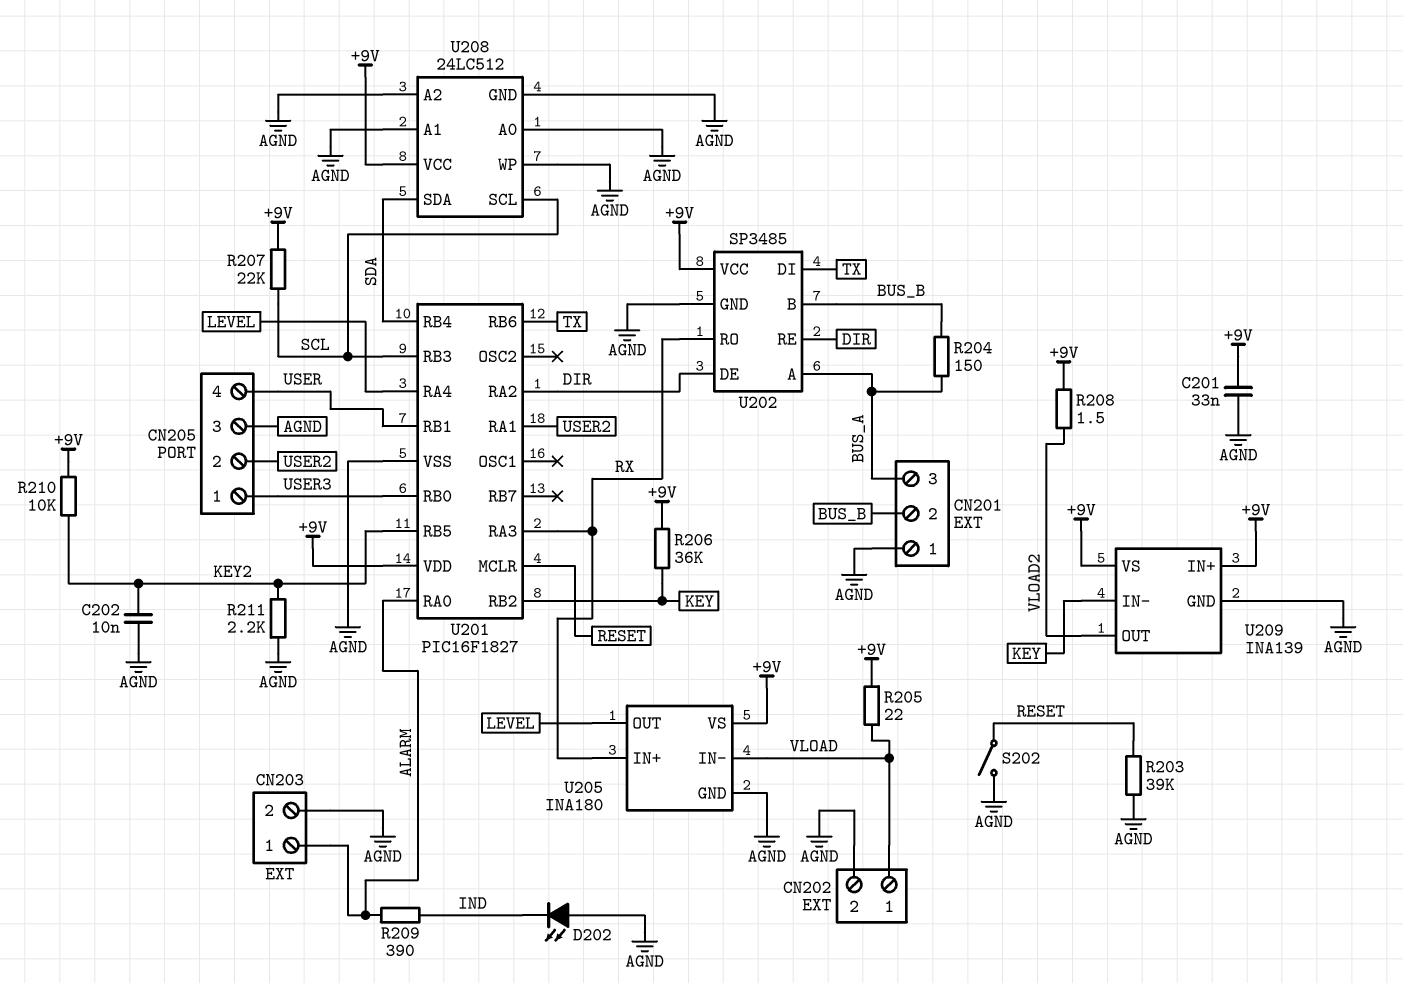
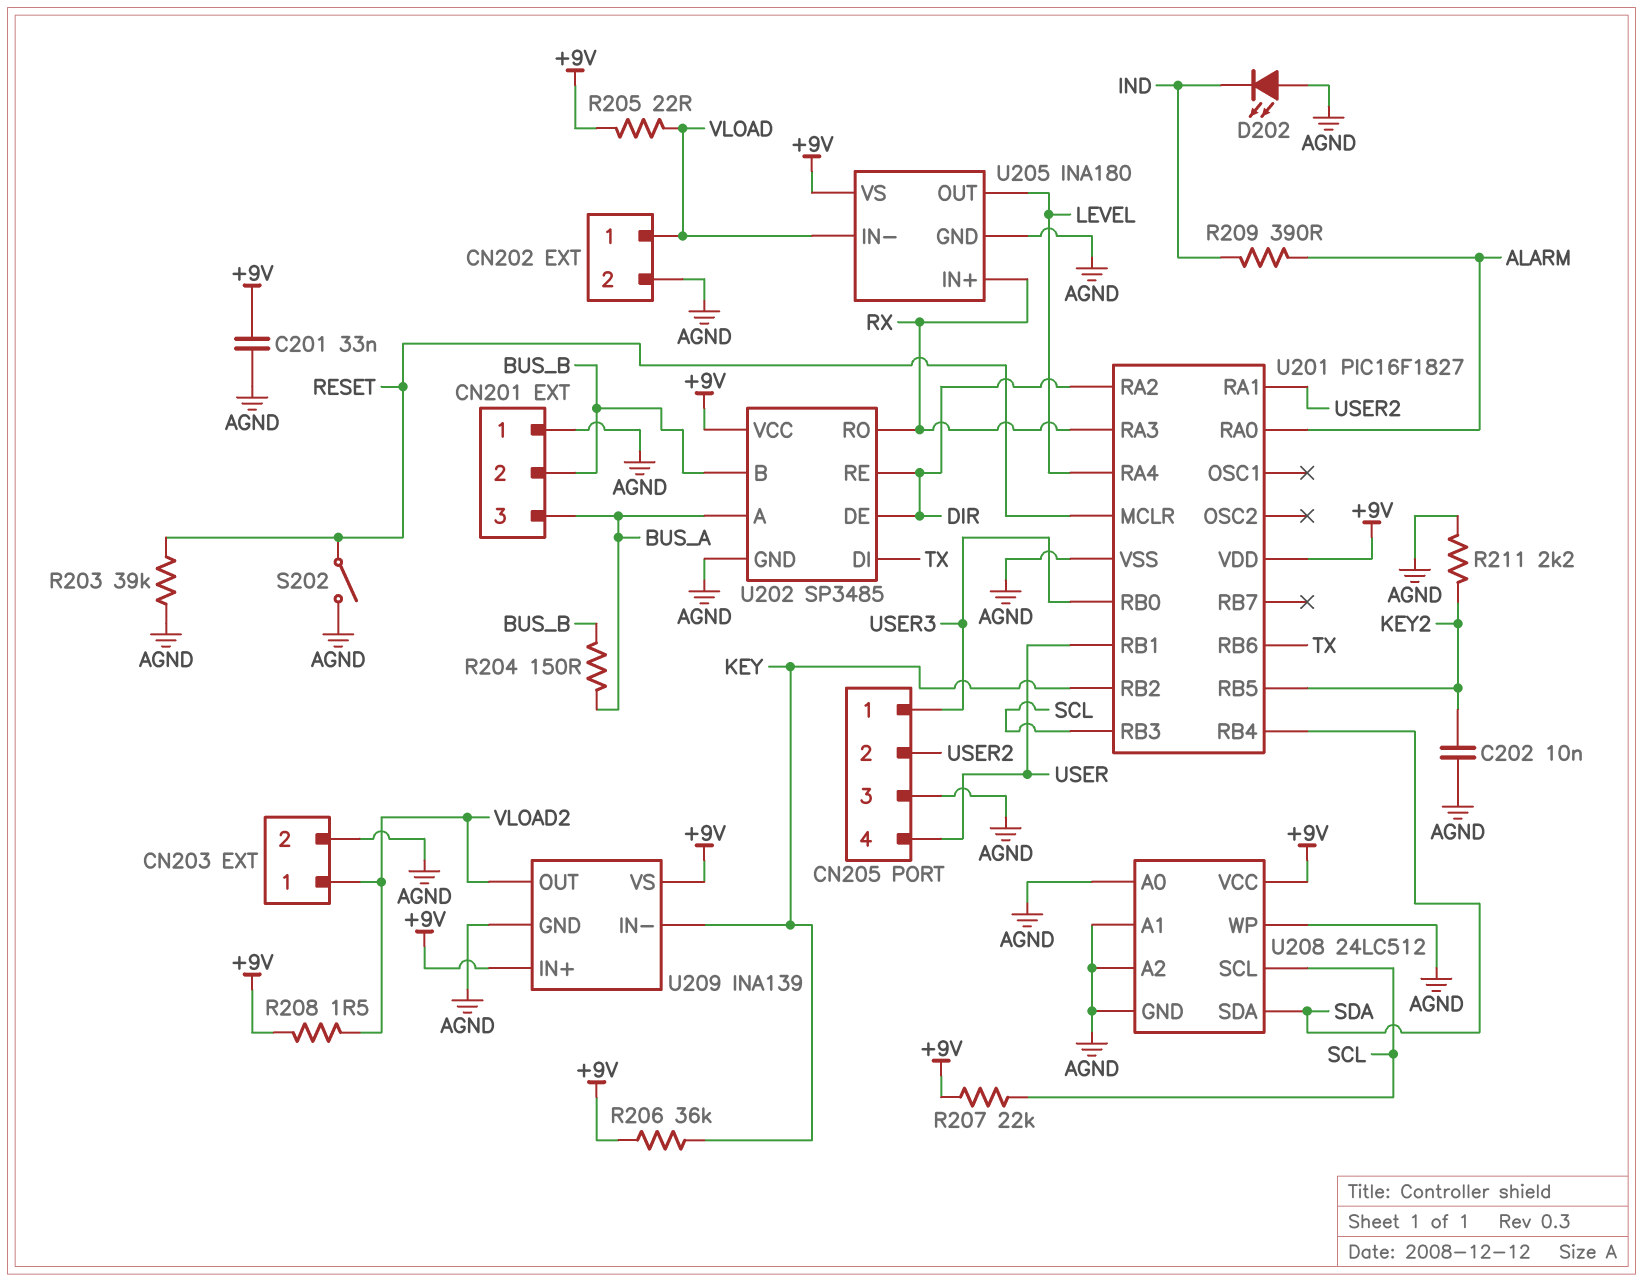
CN203 pin 1: ALARM -> VLOAD2
R210: 10k (+9V, KEY2) -> none

